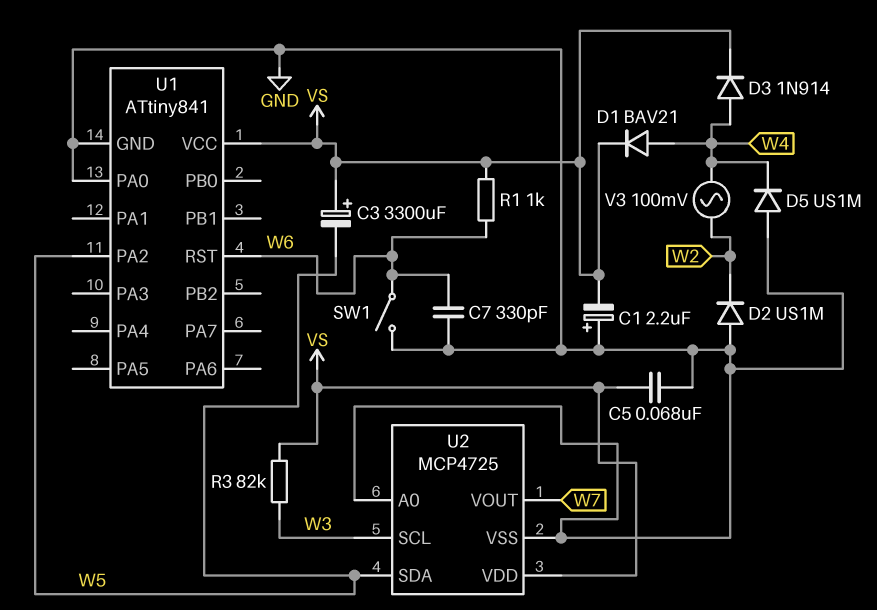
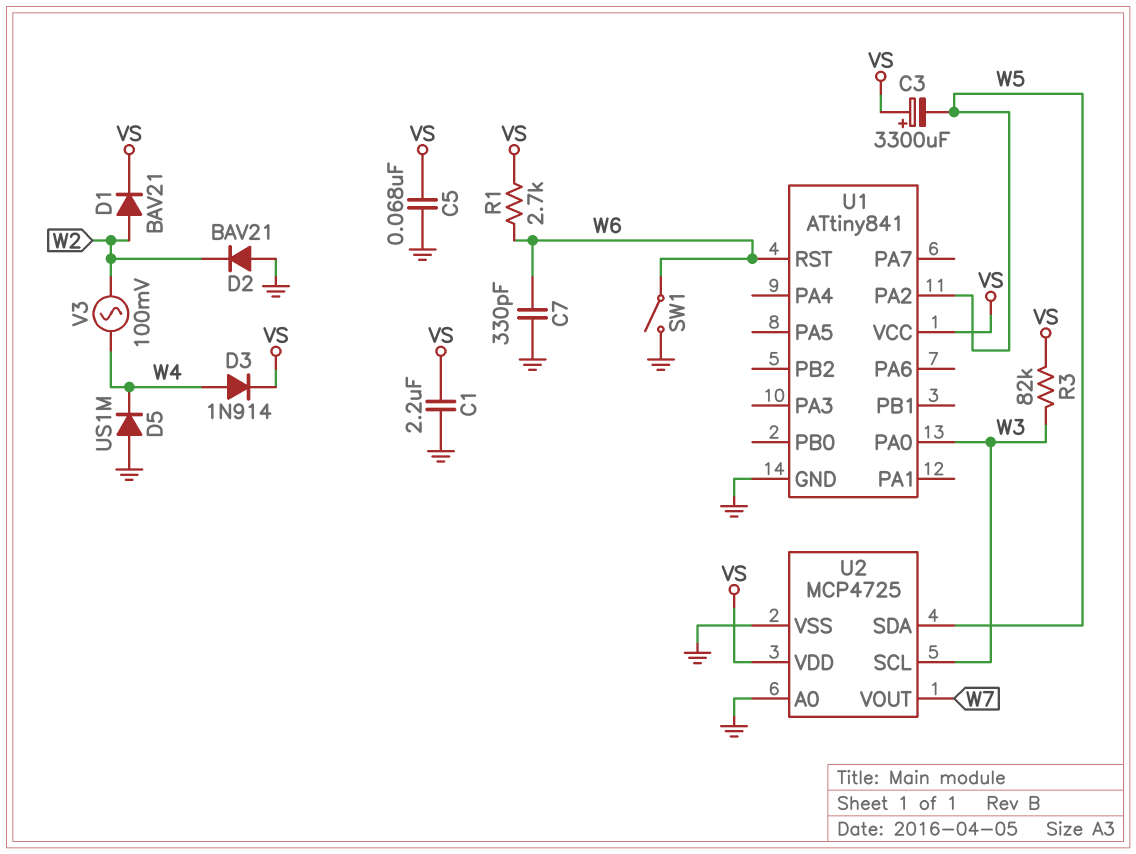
C1: 2.2uF (plus GND, minus VS) -> 2.2uF (GND, VS)
D1: diode BAV21 (A W4, K VS) -> diode BAV21 (A W2, K VS)
D2: diode US1M (A GND, K W2) -> diode BAV21 (A GND, K W2)
R1: 1k (VS, W6) -> 2.7k (VS, W6)
U1 pin PA0: GND -> W3

